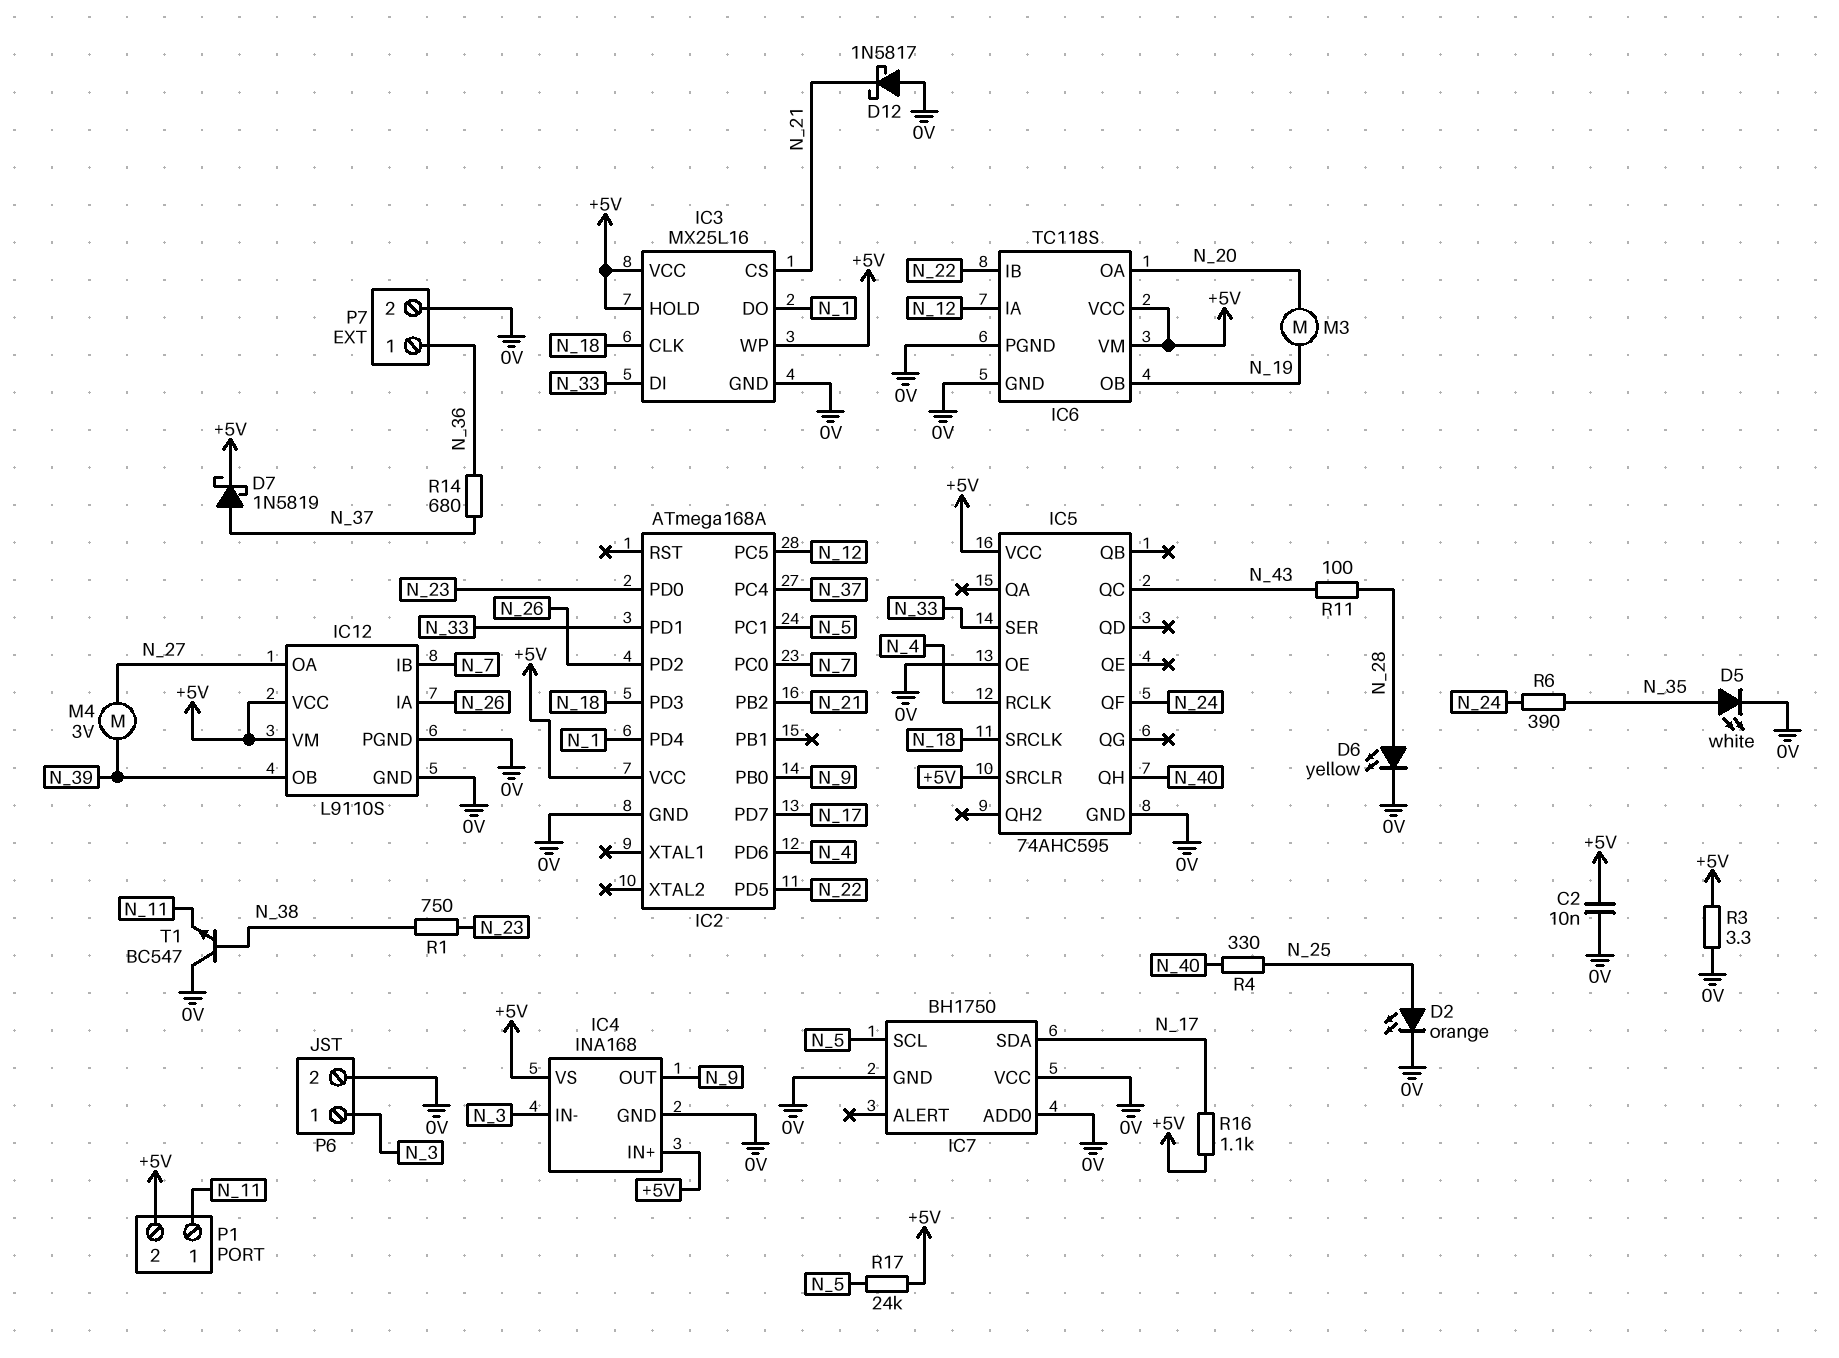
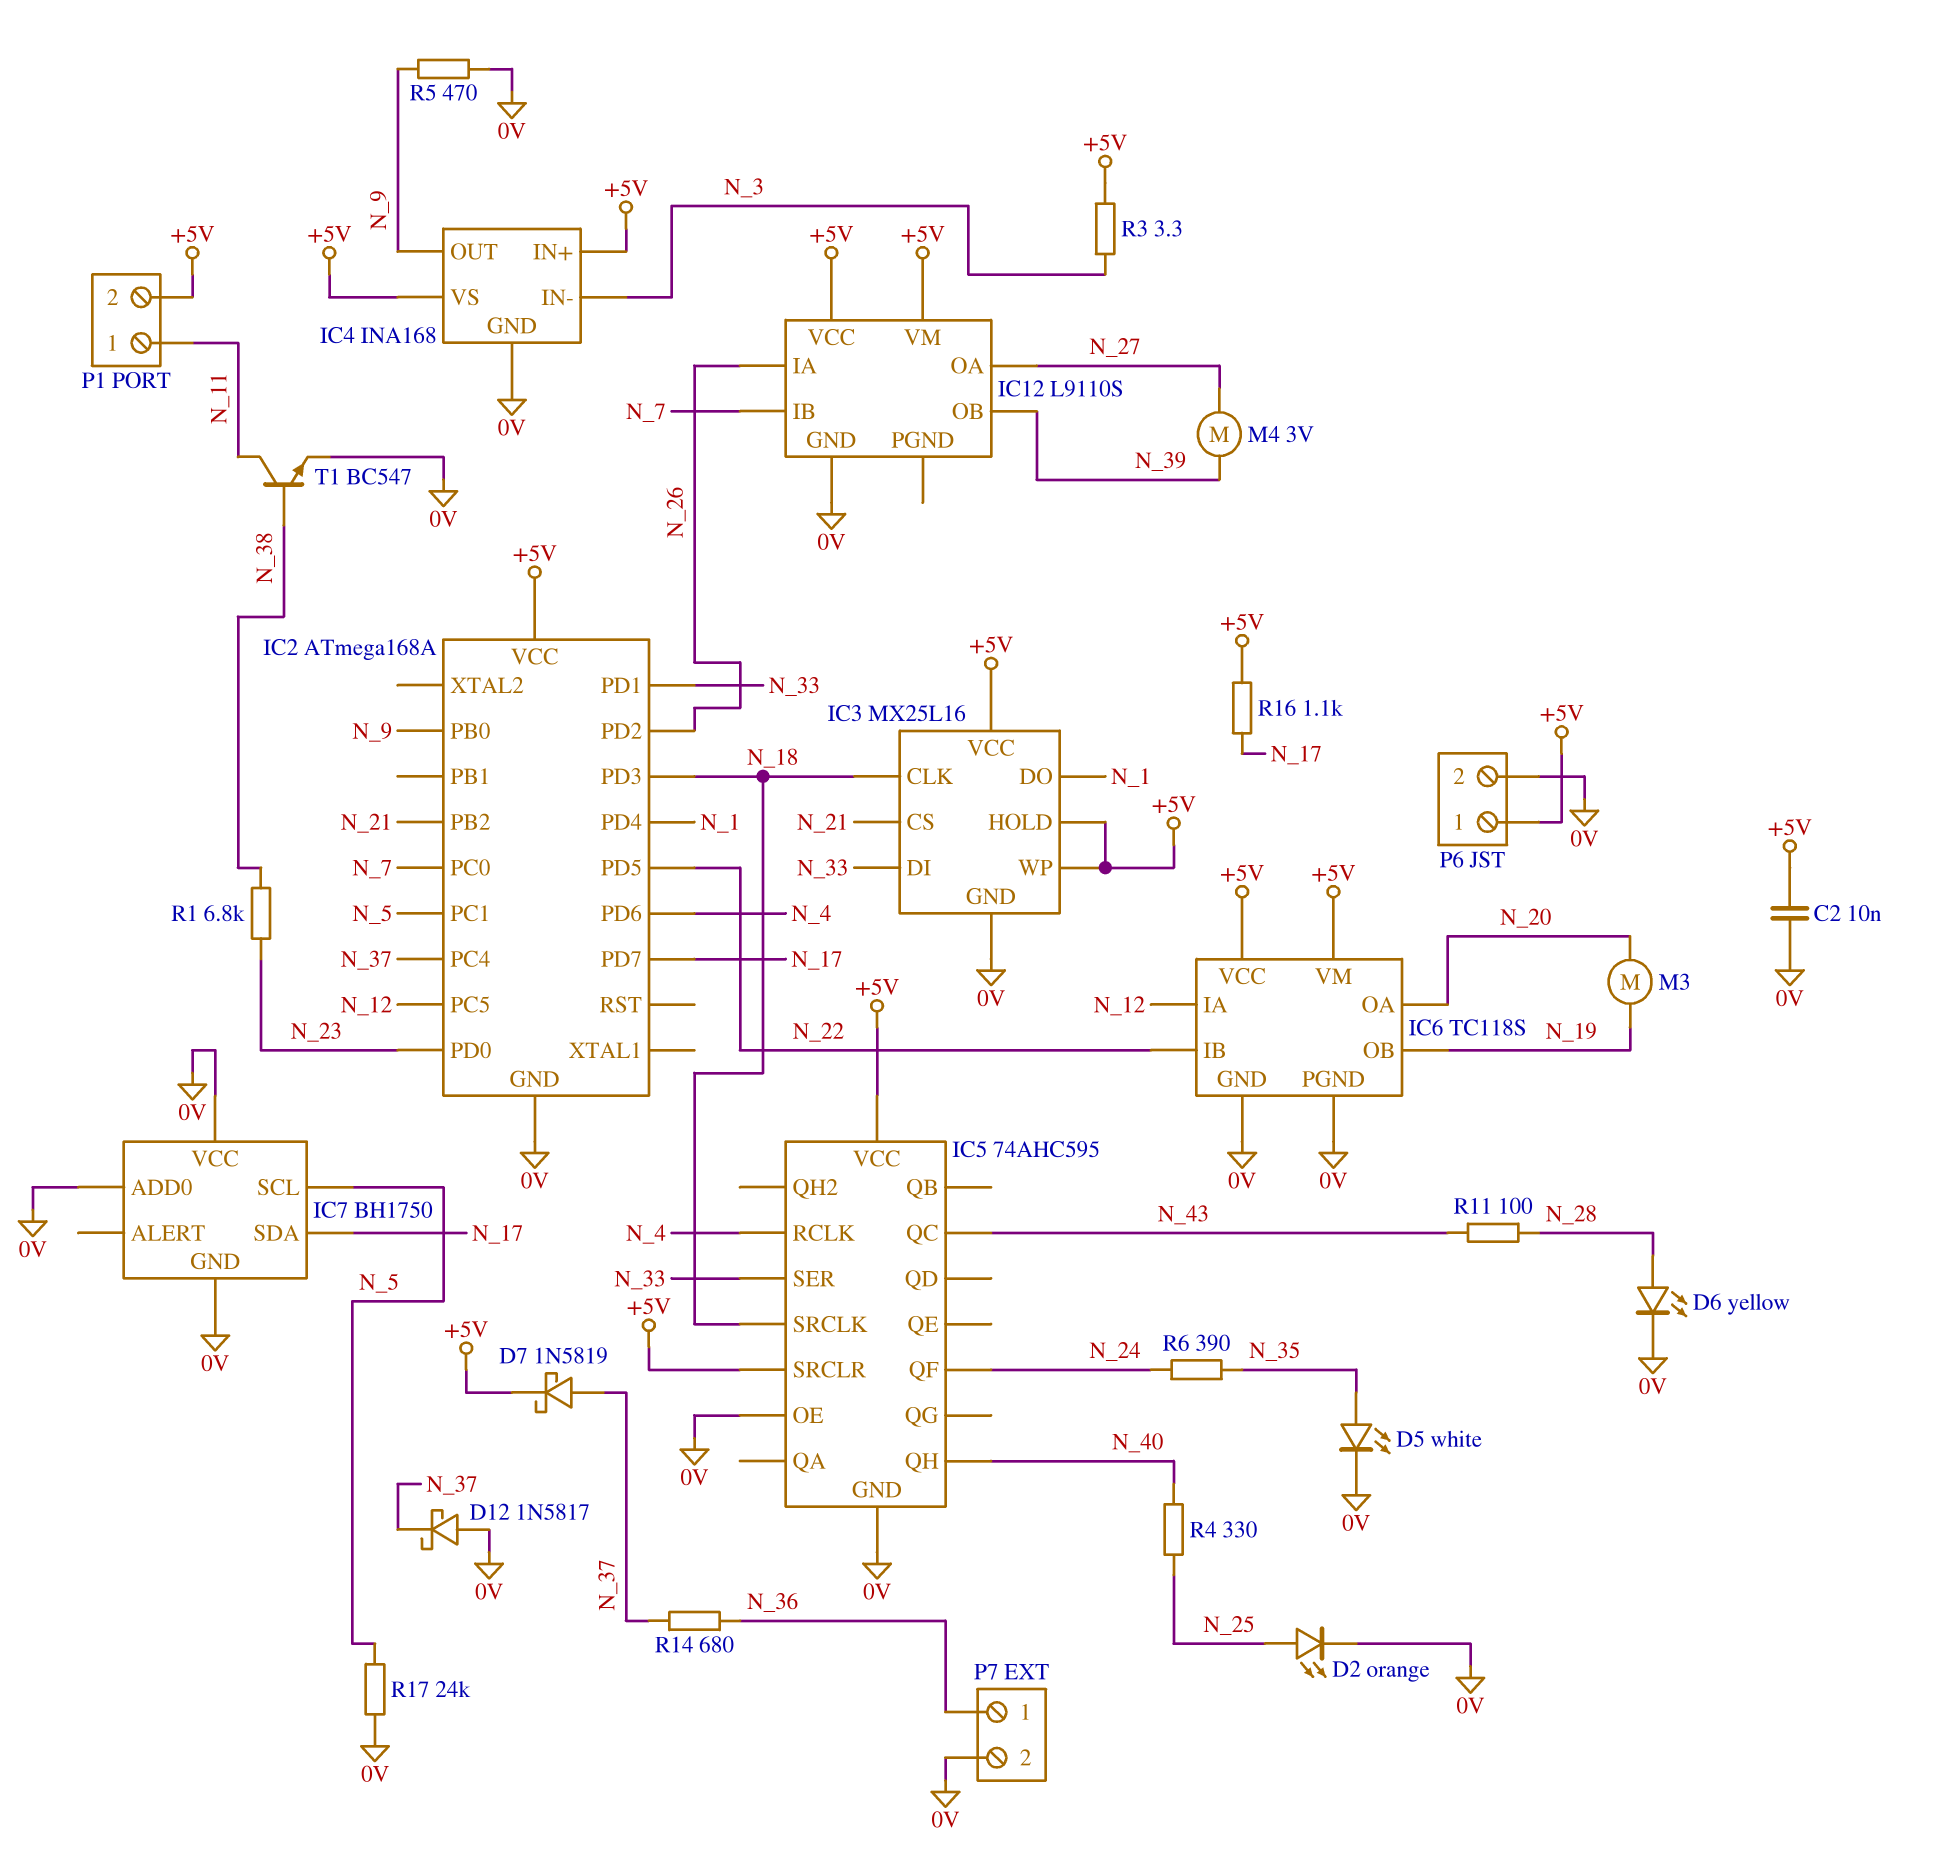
D12: schottky 1N5817 (A 0V, K N_21) -> schottky 1N5817 (A 0V, K N_37)
IC12 pin PGND: 0V -> none
P6 pin 1: N_3 -> +5V
R1: 750 (N_23, N_38) -> 6.8k (N_23, N_38)
R3: 3.3 (+5V, 0V) -> 3.3 (+5V, N_3)
R5: none -> 470 (0V, N_9)
R17: 24k (+5V, N_5) -> 24k (0V, N_5)
T1: NPN BC547 (B N_38, C 0V, E N_11) -> NPN BC547 (B N_38, C N_11, E 0V)

